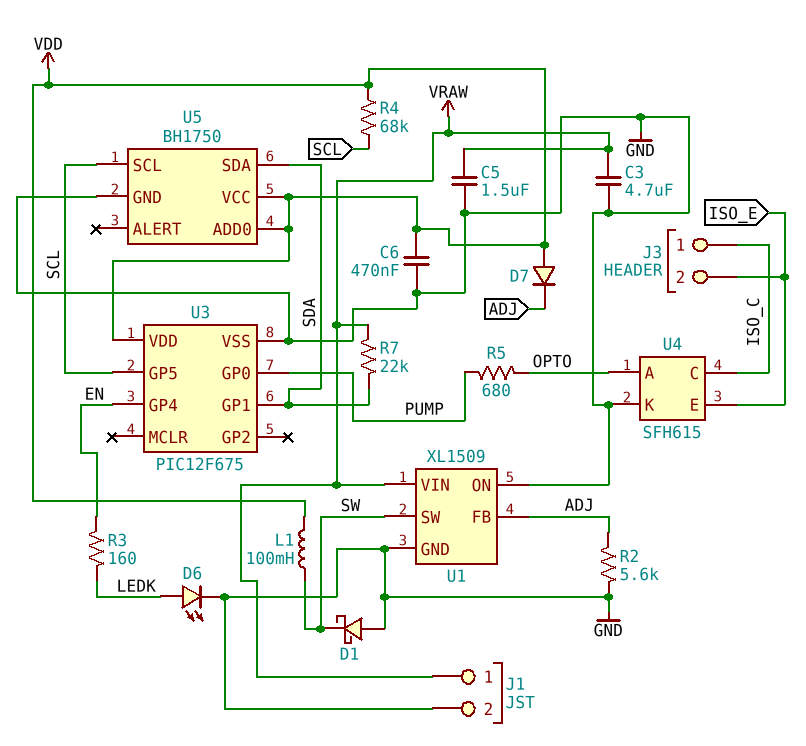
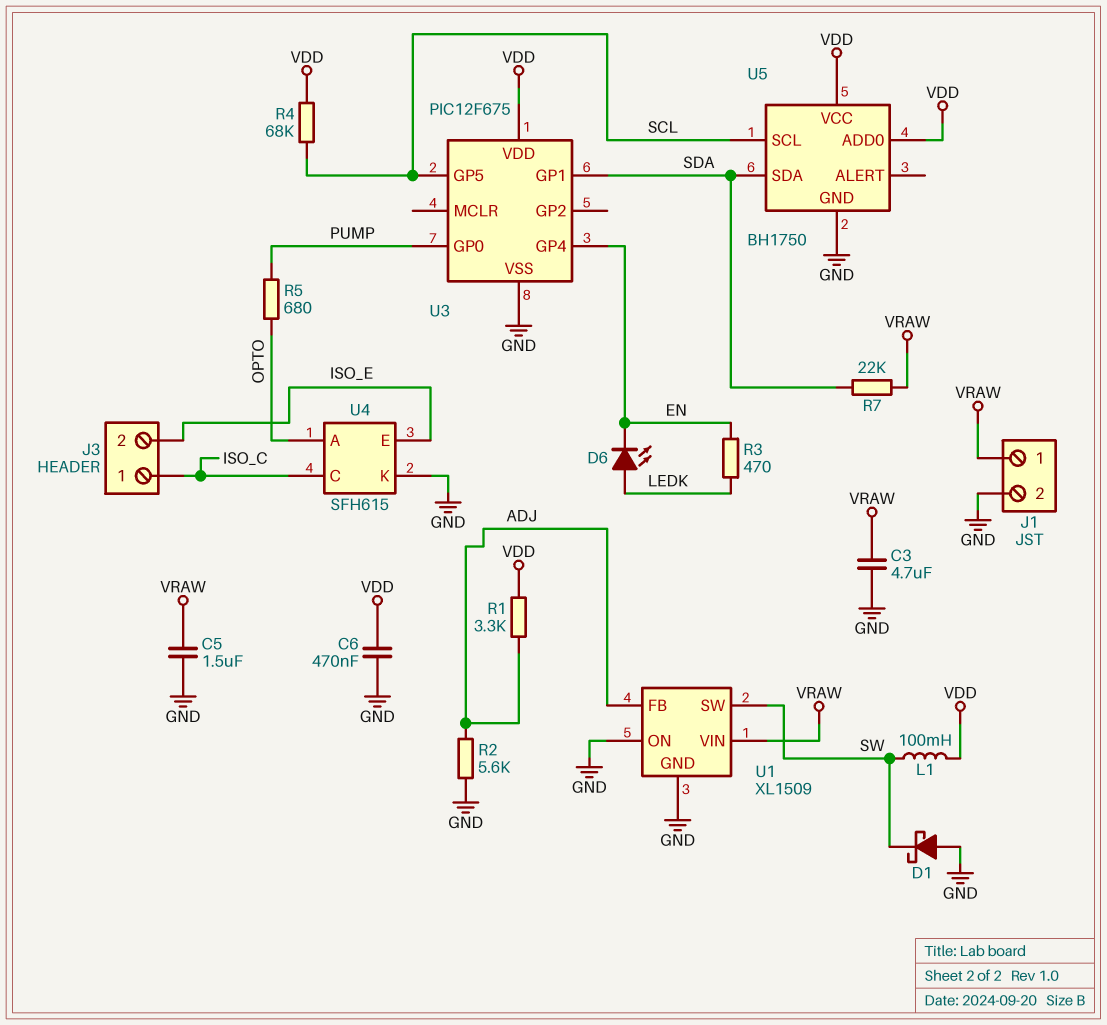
D6: LED (A LEDK, K GND) -> LED (A LEDK, K EN)
D7: diode (A VDD, K ADJ) -> none
R1: none -> 3.3k (ADJ, VDD)
R3: 160 (EN, LEDK) -> 470 (EN, LEDK)

